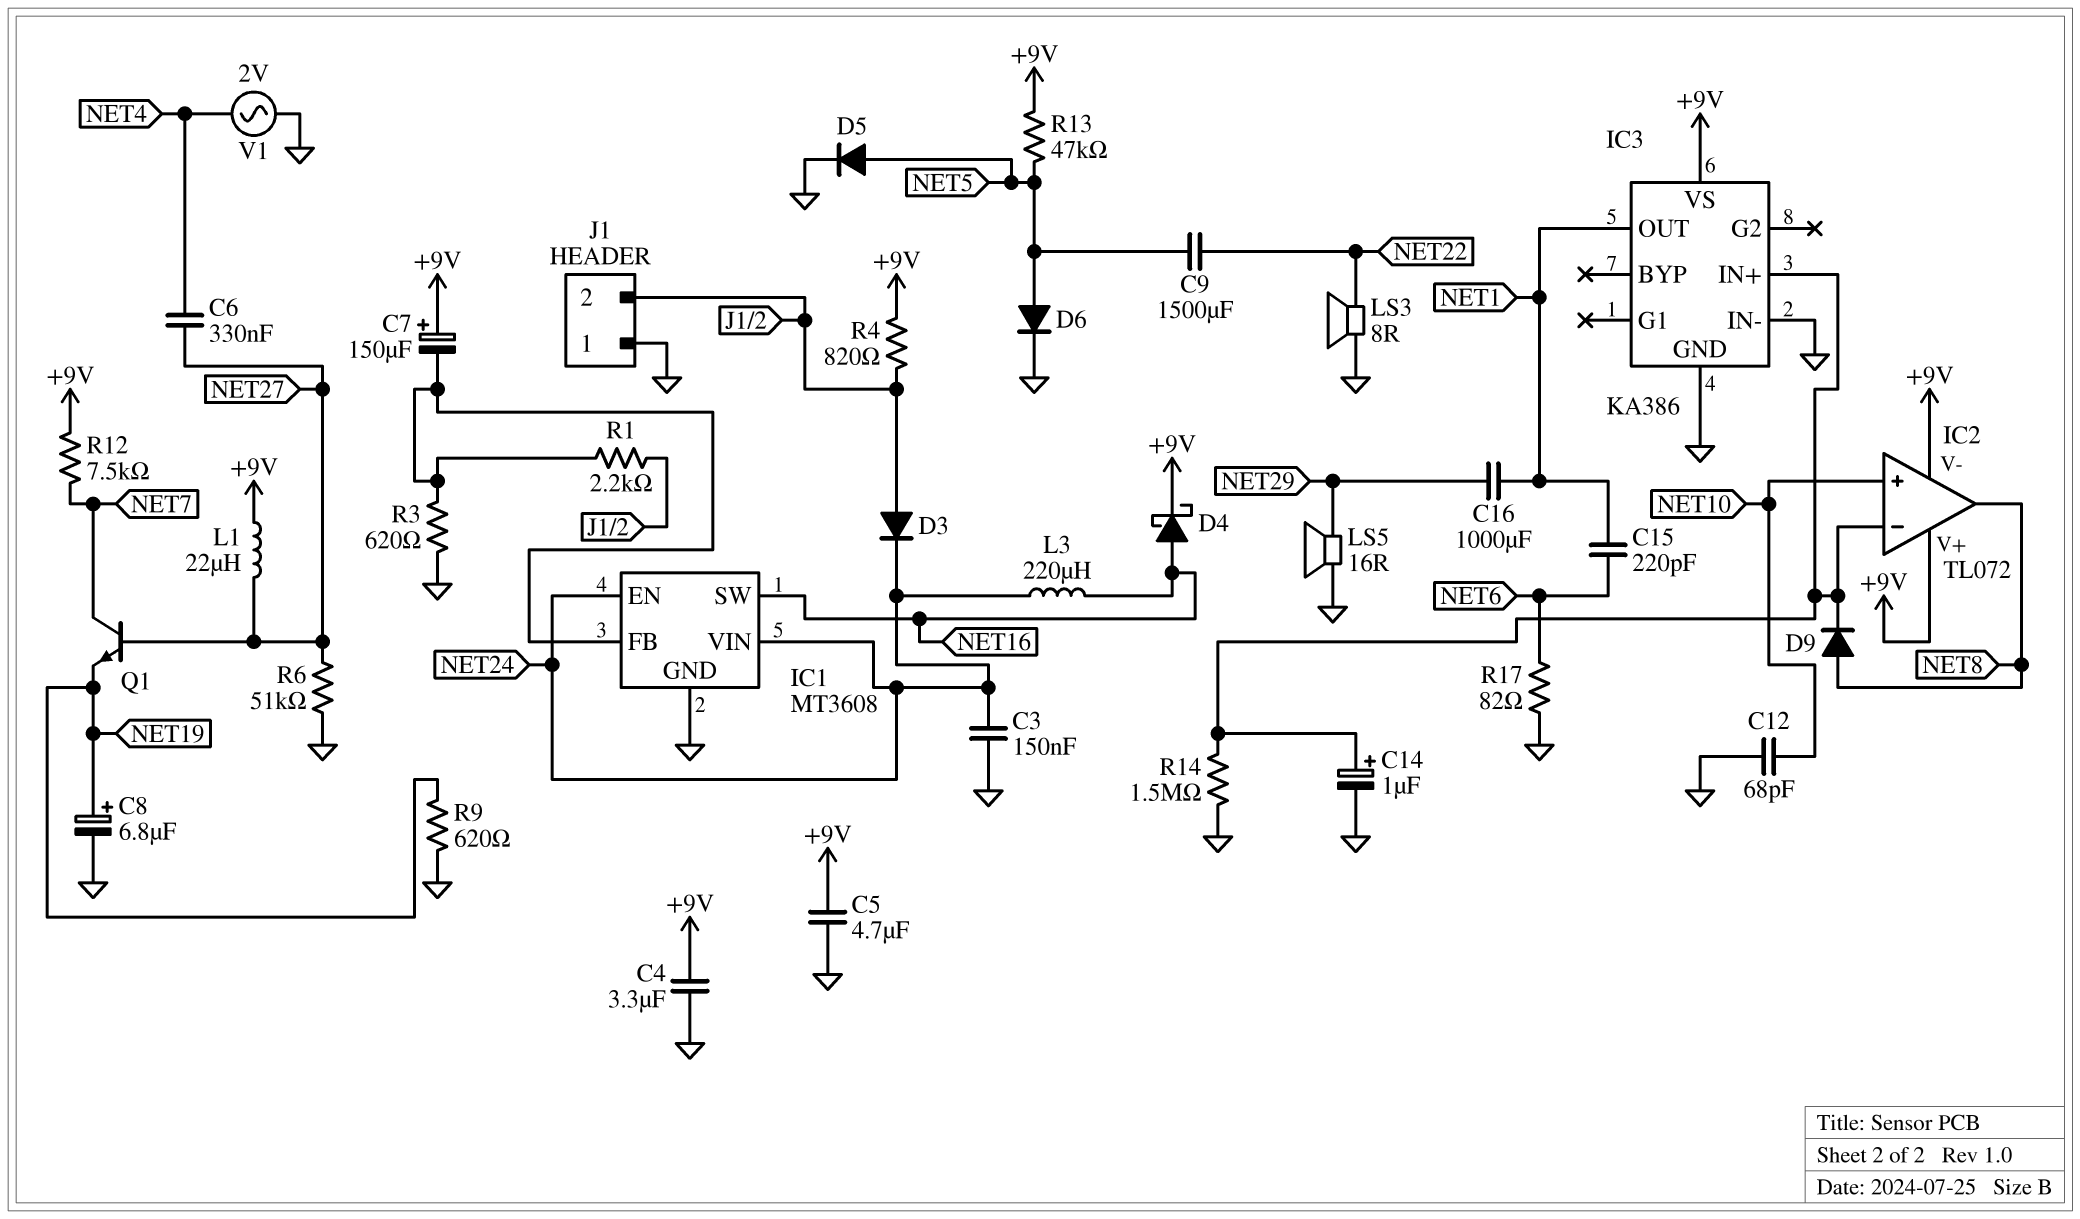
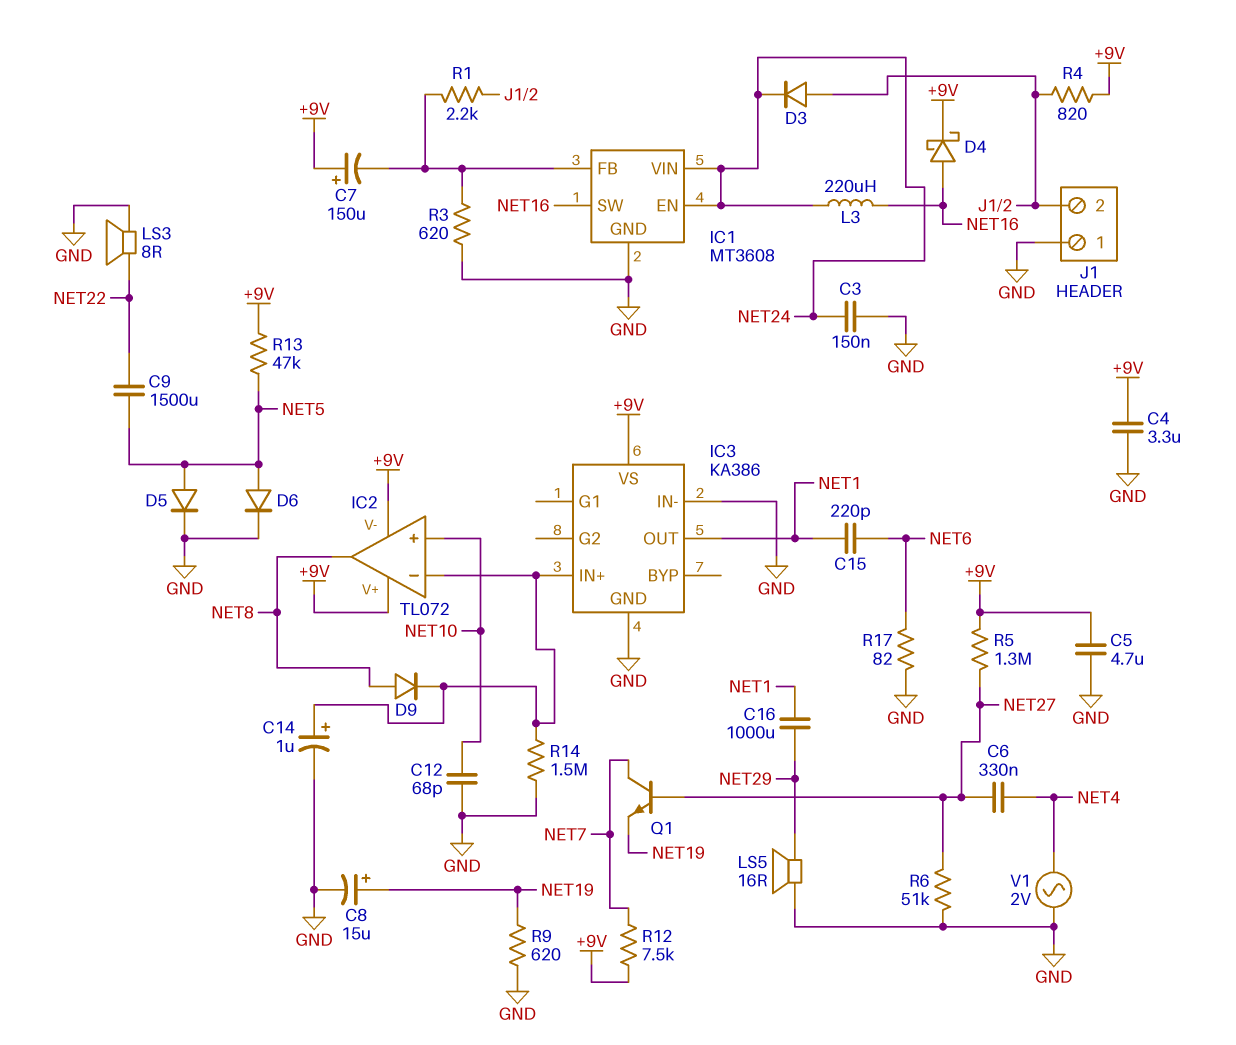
C8: 6.8uF (plus NET19, minus GND) -> 15uF (plus NET19, minus GND)
L1: 22uH (+9V, NET27) -> none
R5: none -> 1.3M (+9V, NET27)

